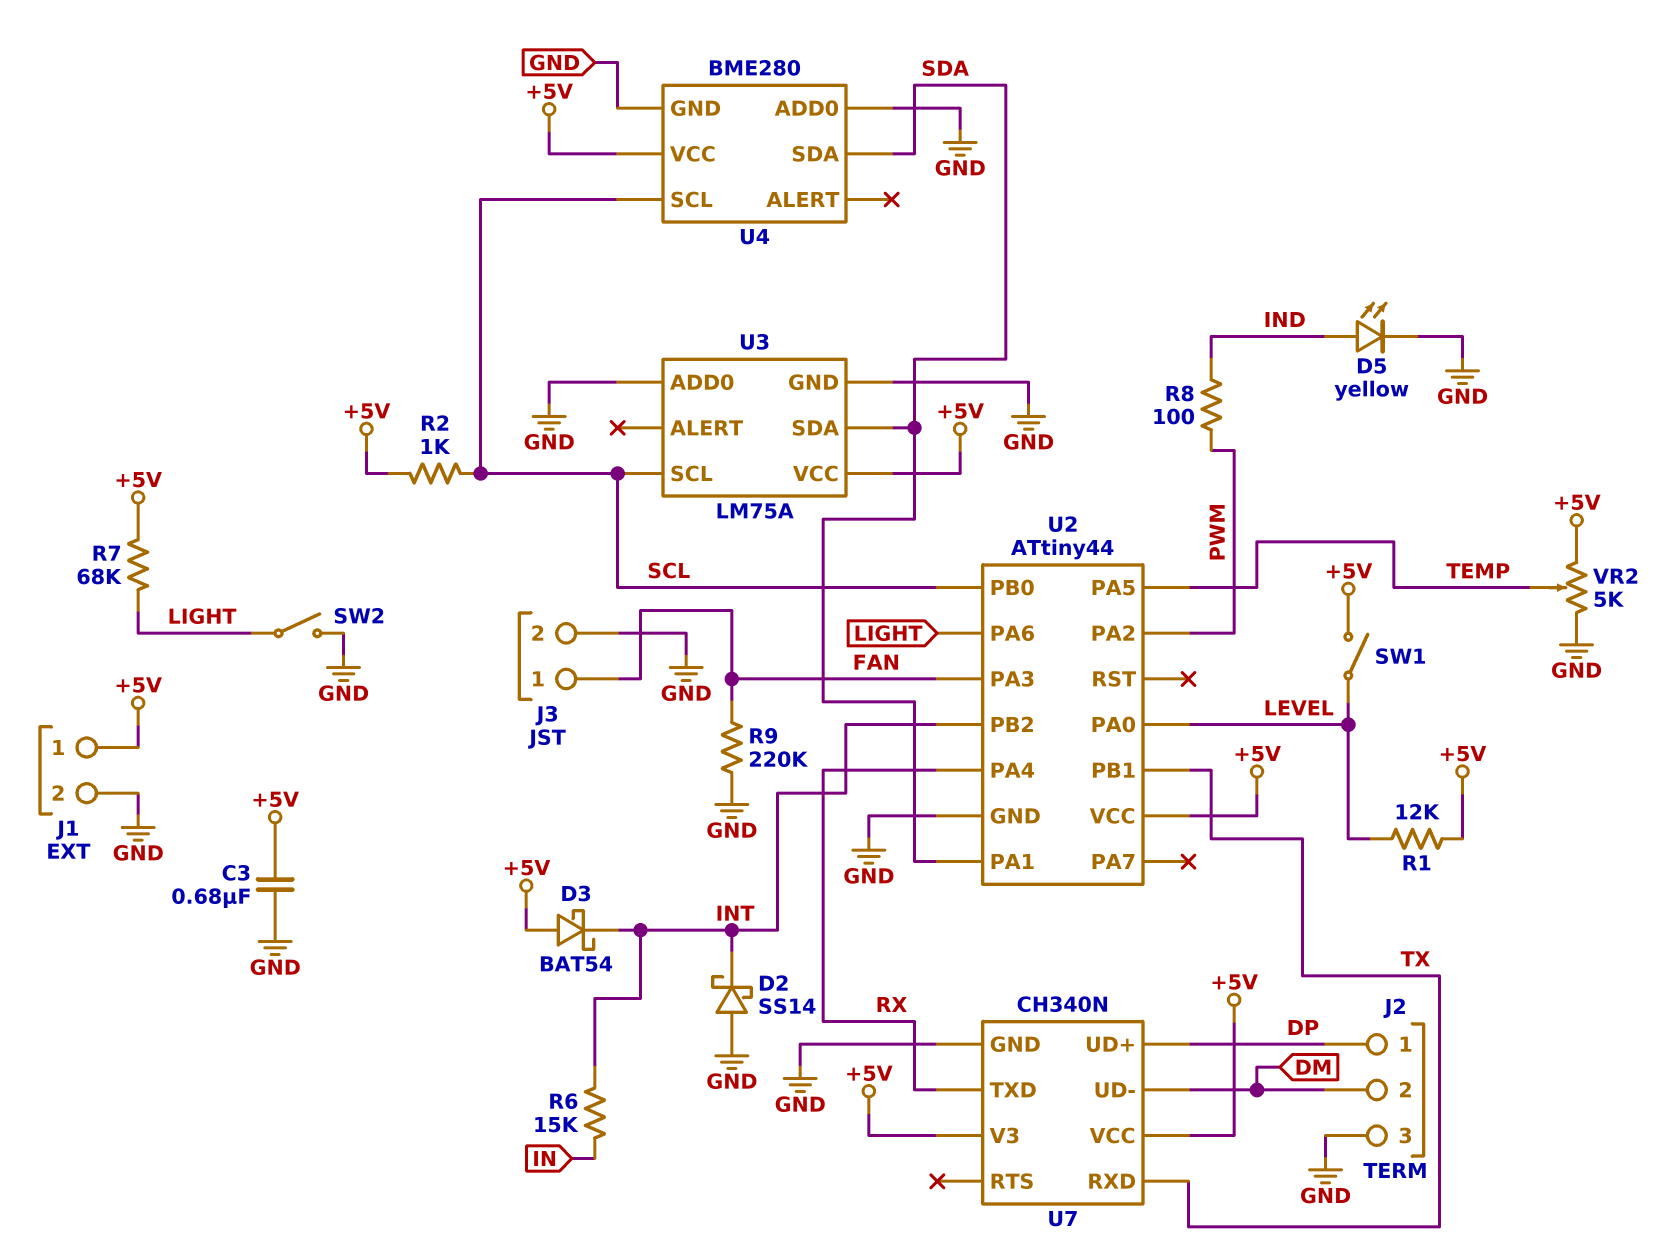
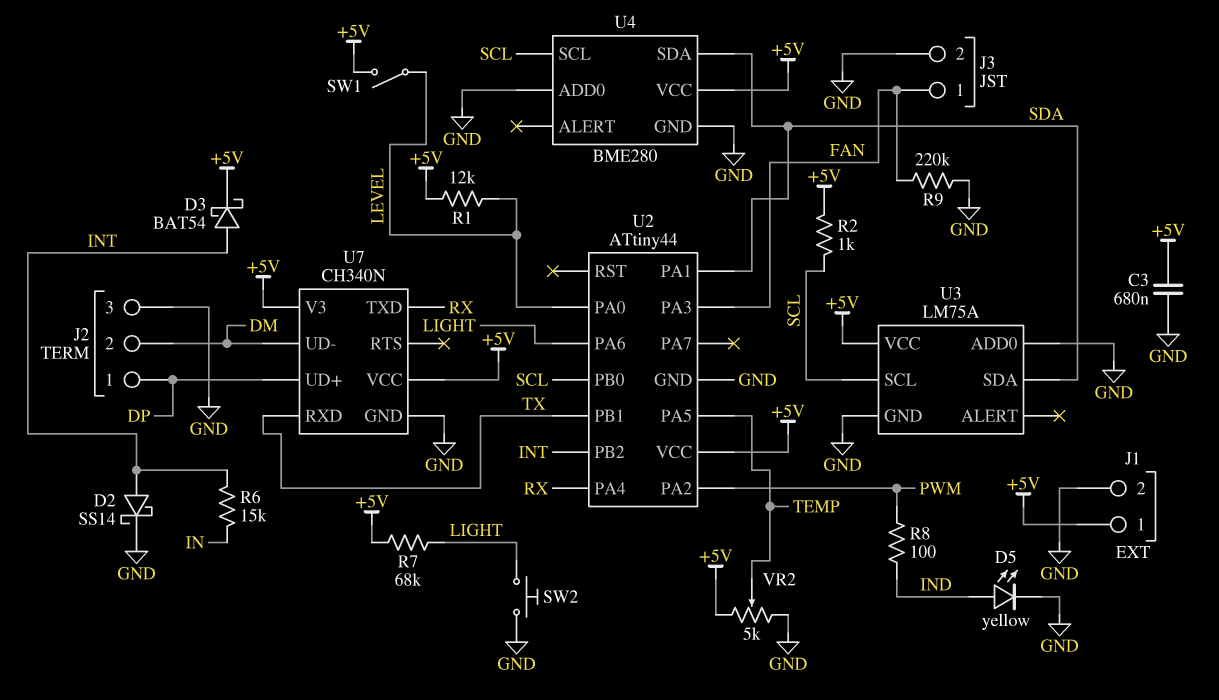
D2: schottky SS14 (A GND, K INT) -> schottky SS14 (A INT, K GND)
D3: schottky BAT54 (A +5V, K INT) -> schottky BAT54 (A INT, K +5V)
SW2: switch (GND, LIGHT) -> button (GND, LIGHT)

